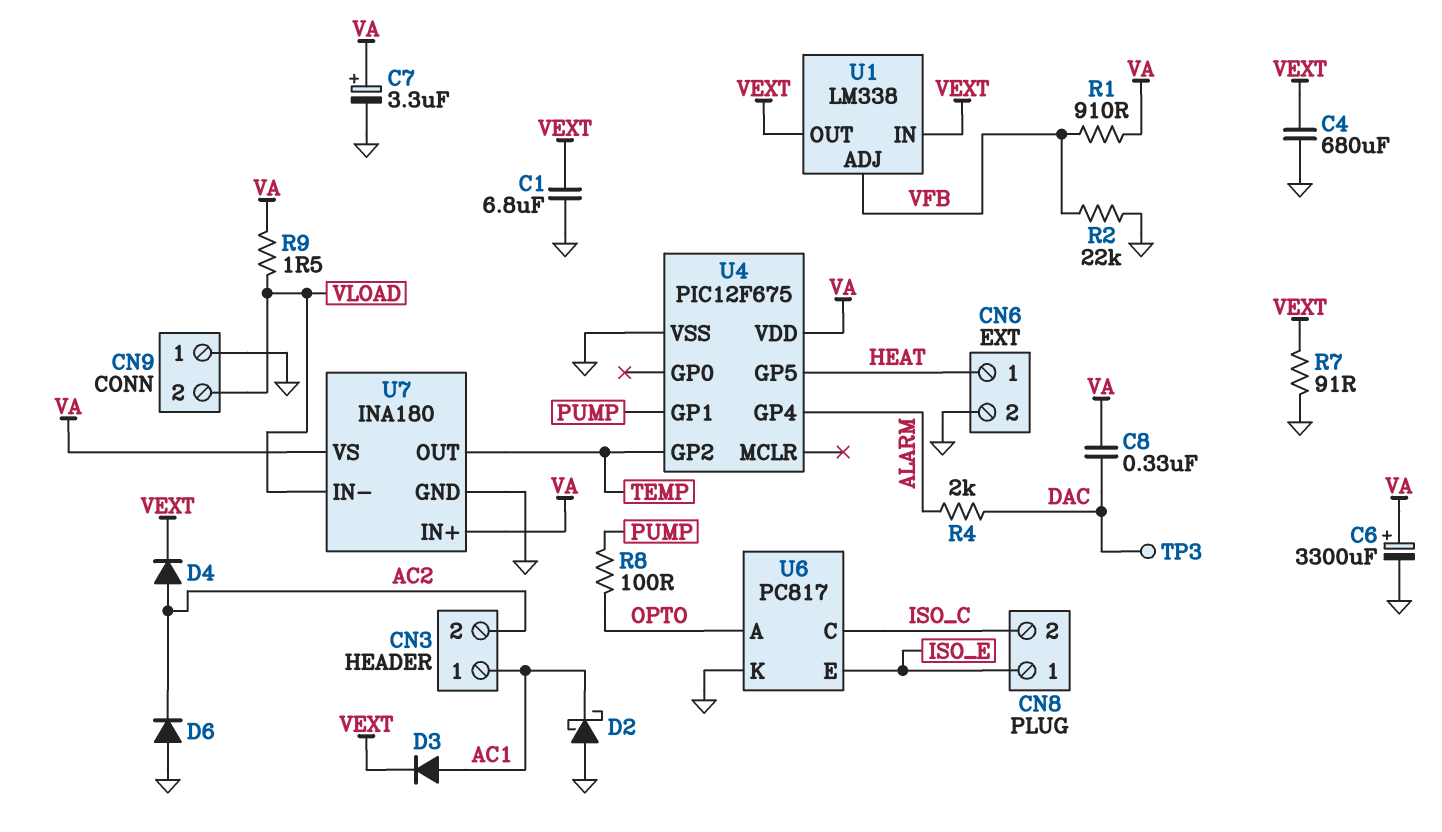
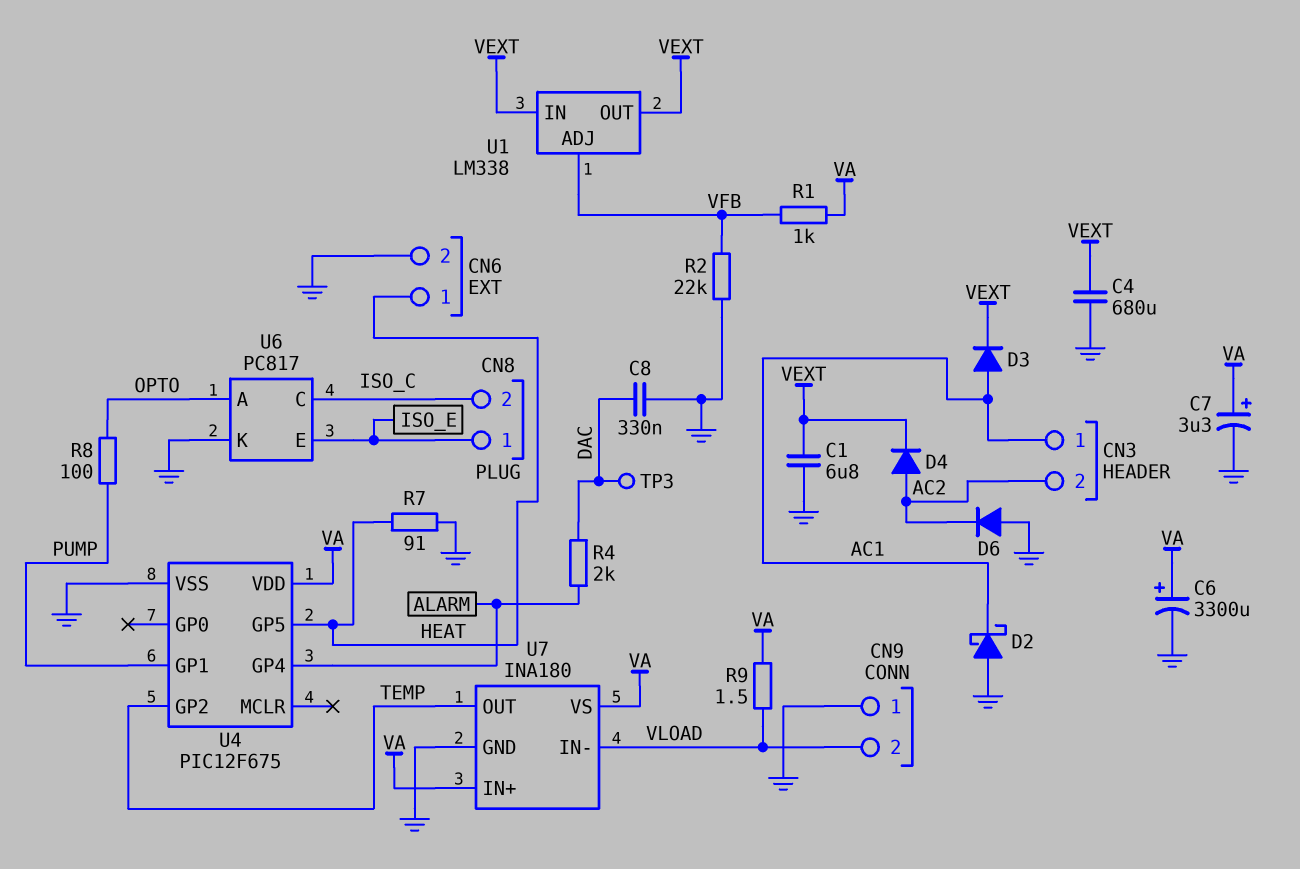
C8: 330nF (DAC, VA) -> 330nF (DAC, GND)
R1: 910 (VA, VFB) -> 1k (VA, VFB)
R7: 91 (GND, VEXT) -> 91 (GND, HEAT)

